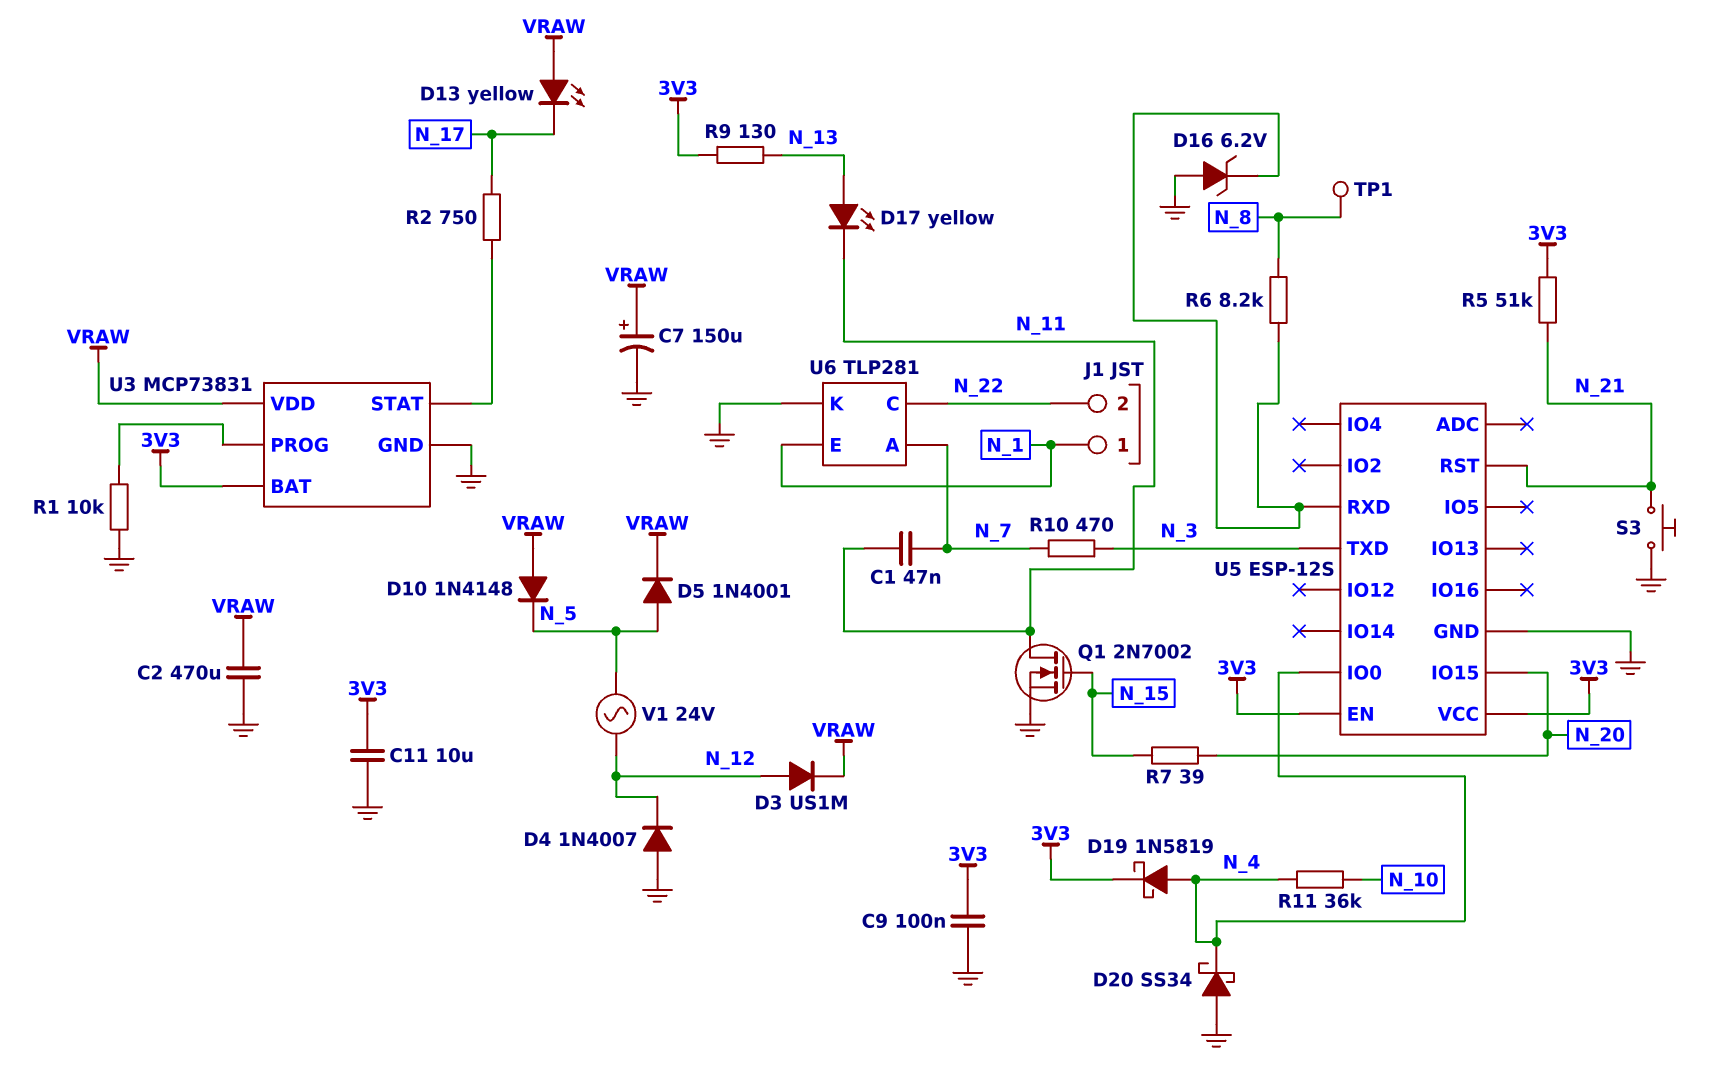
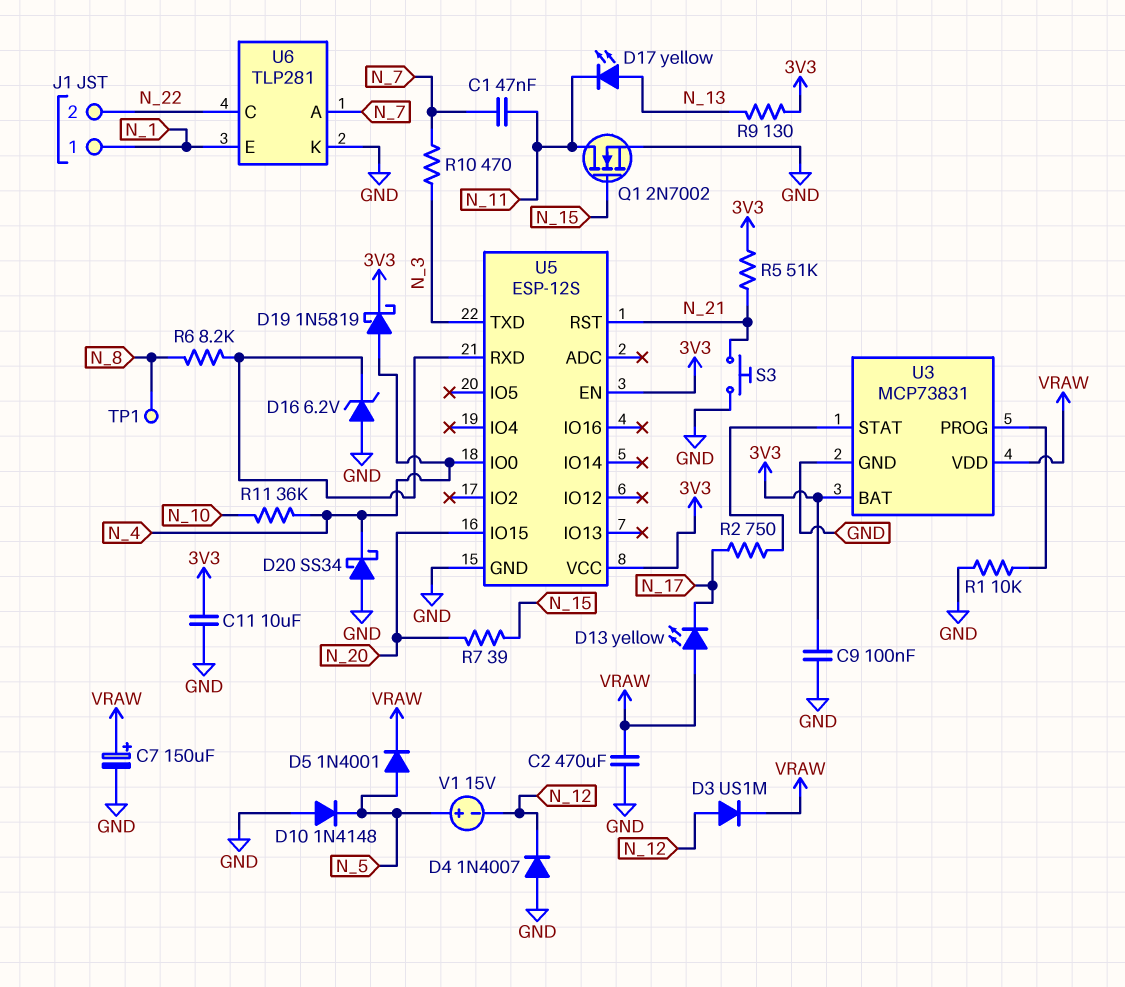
D10: diode 1N4148 (A VRAW, K N_5) -> diode 1N4148 (A GND, K N_5)
V1: AC 24V (N_5, N_12) -> 15V (plus N_5, minus N_12)

